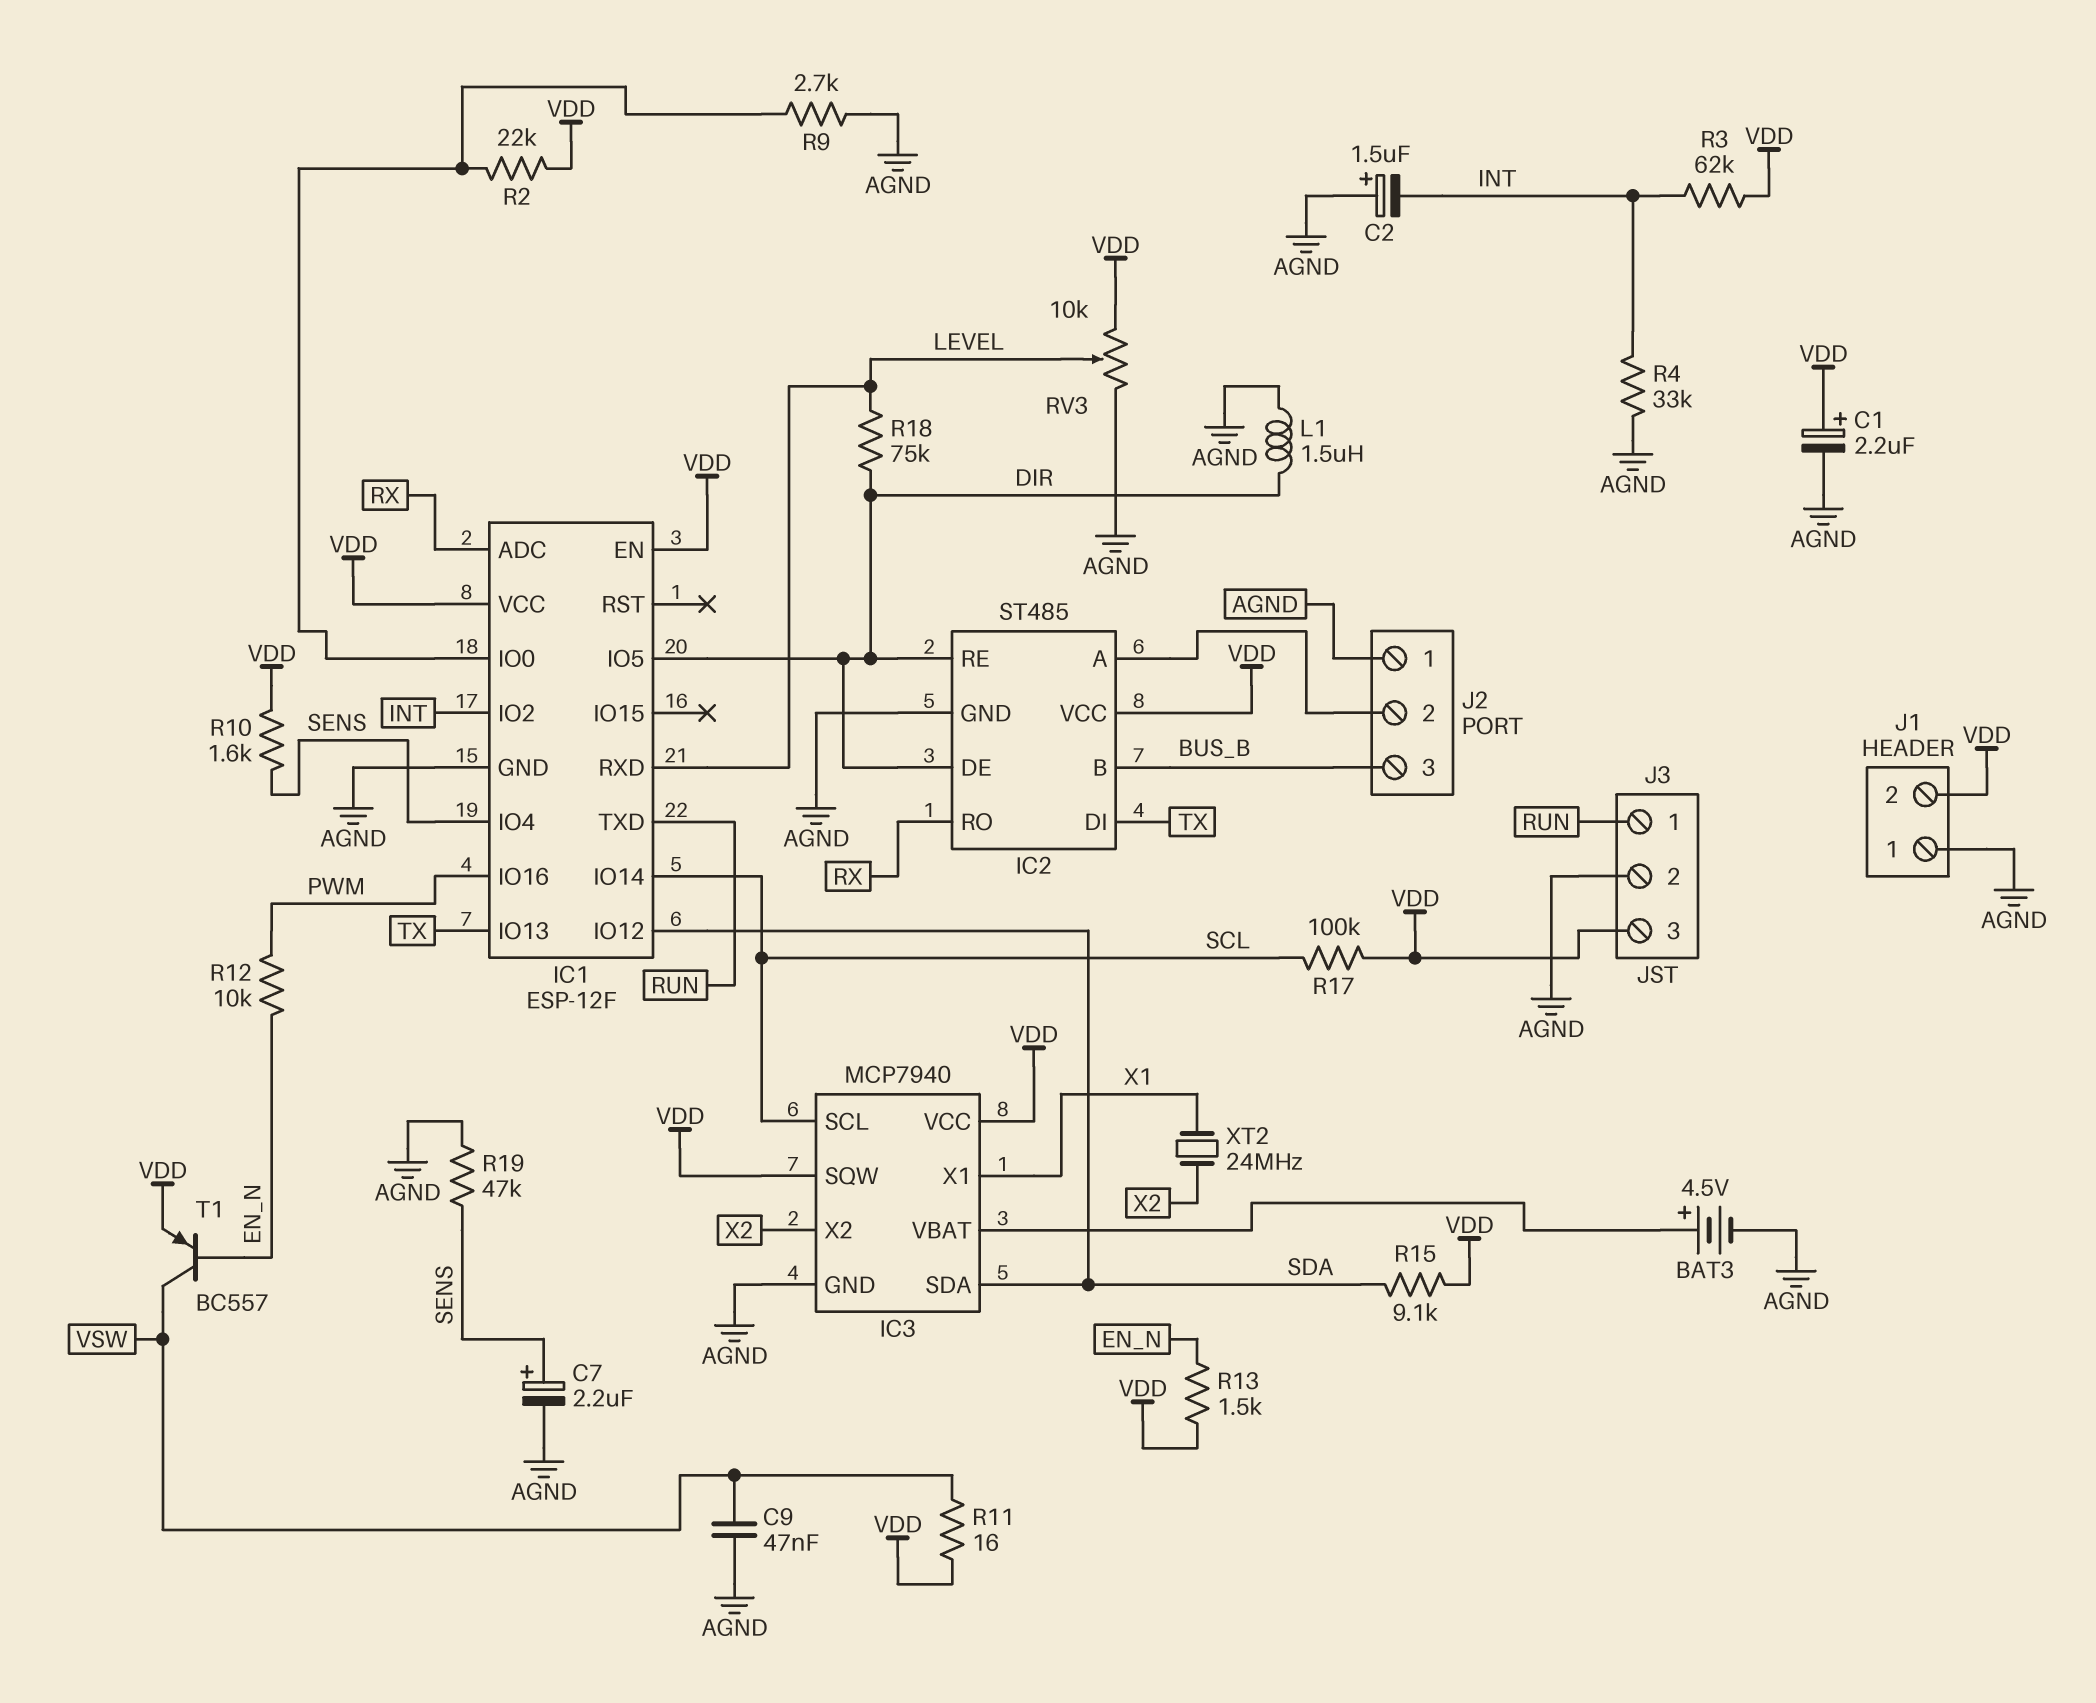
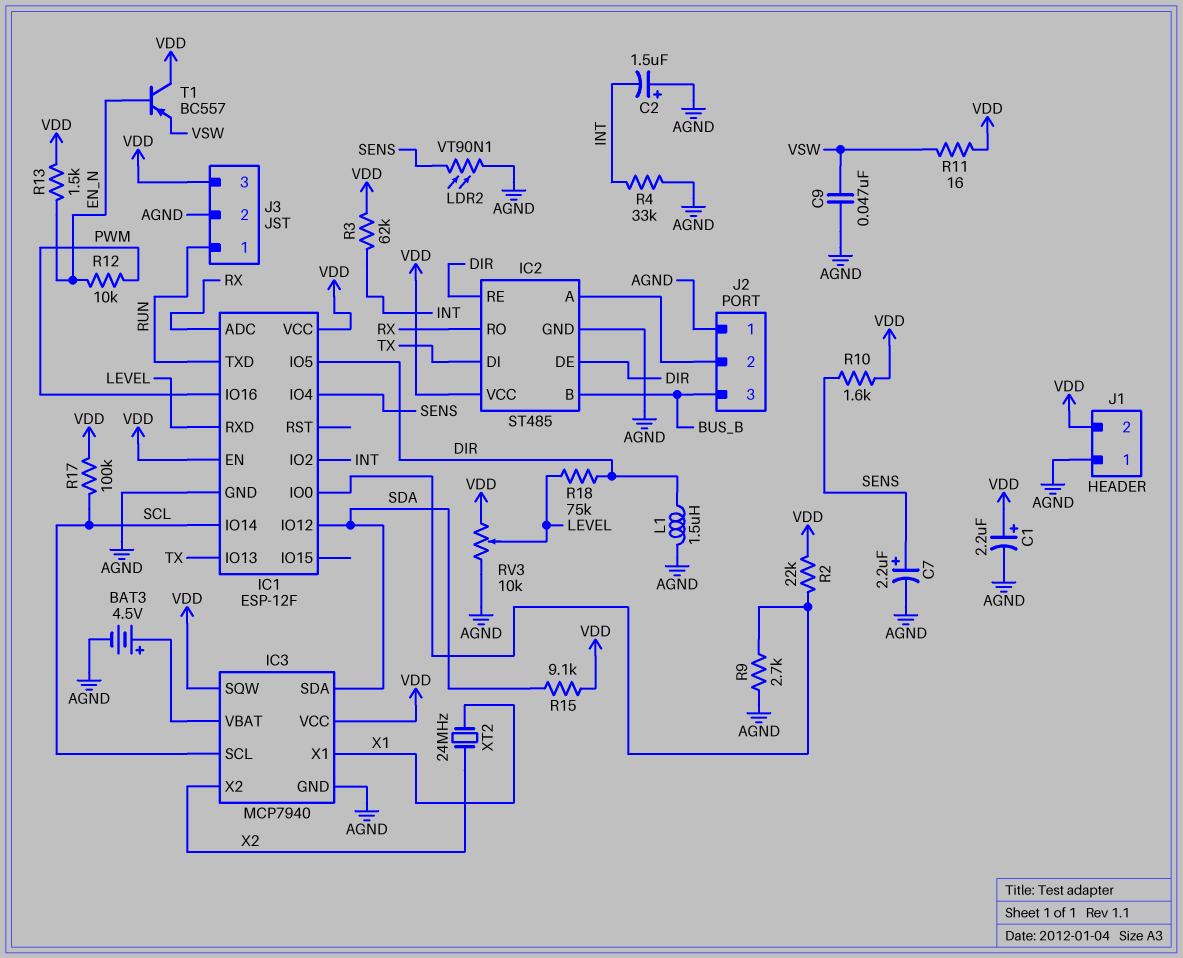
LDR2: none -> VT90N1 (AGND, SENS)
R19: 47k (AGND, SENS) -> none
T1: PNP BC557 (B EN_N, C VSW, E VDD) -> PNP BC557 (B EN_N, C VDD, E VSW)

